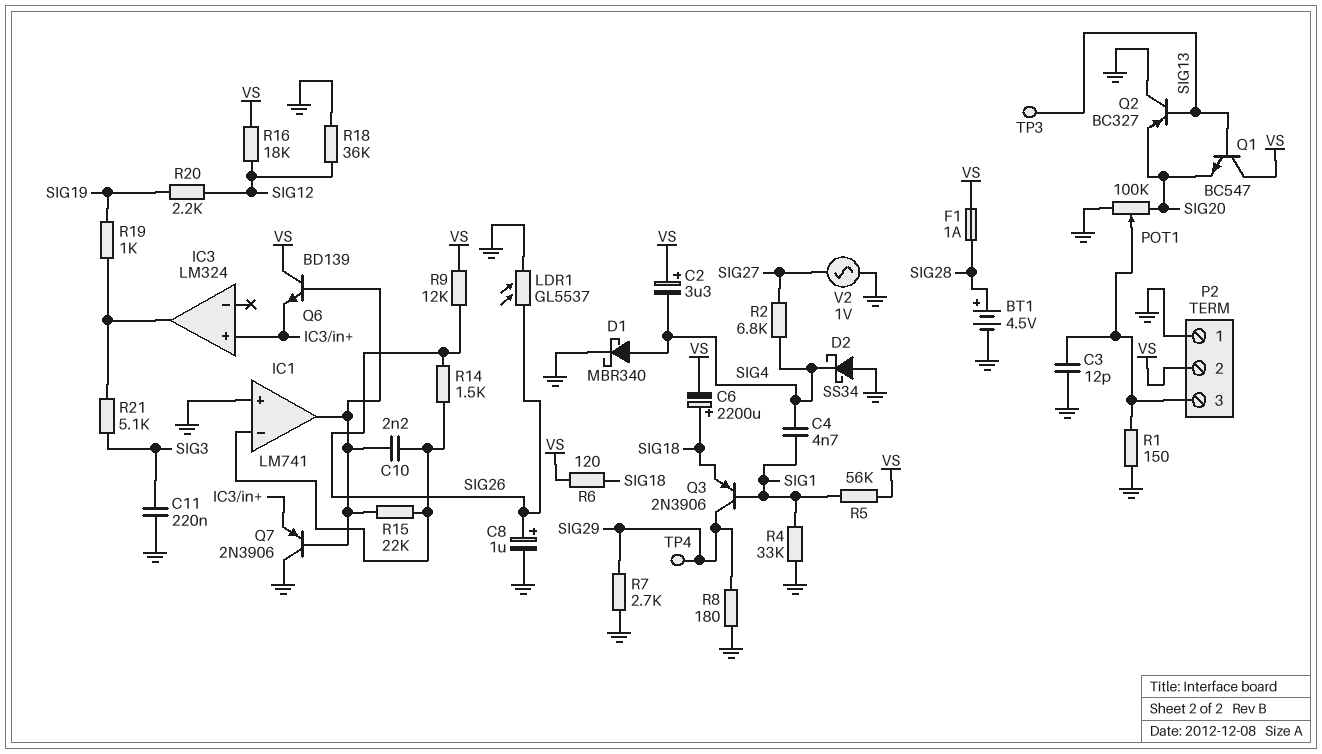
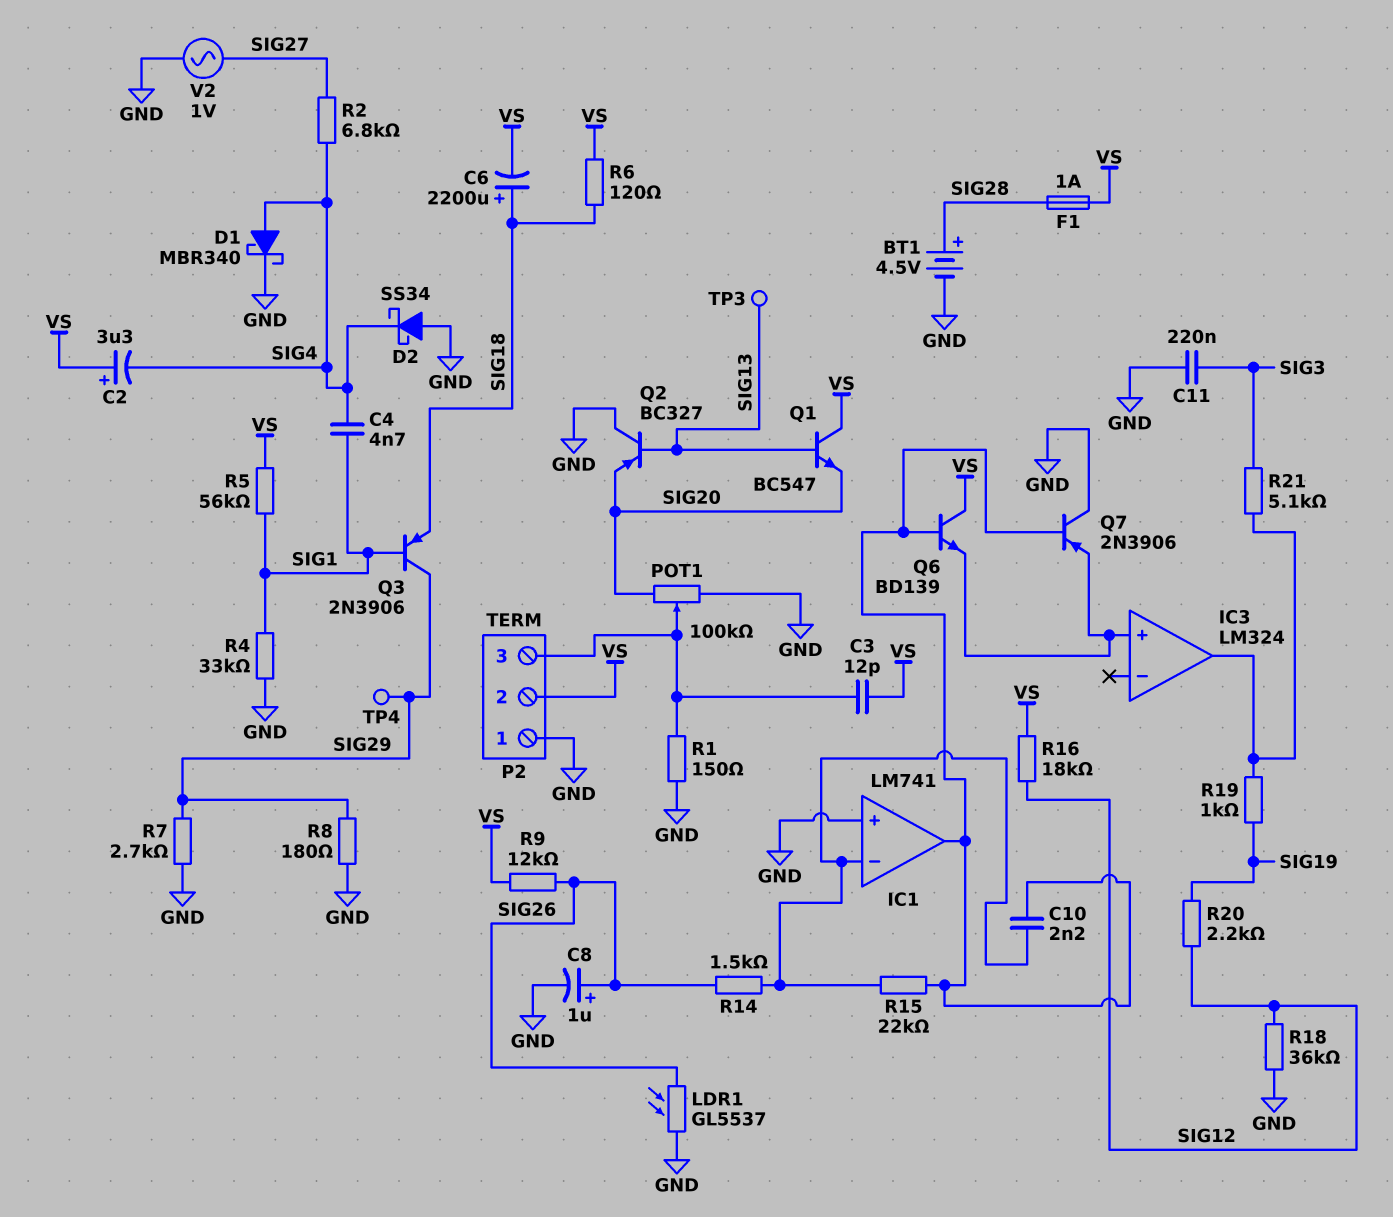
C3: 12pF (GND, P2/3) -> 12pF (P2/3, VS)

